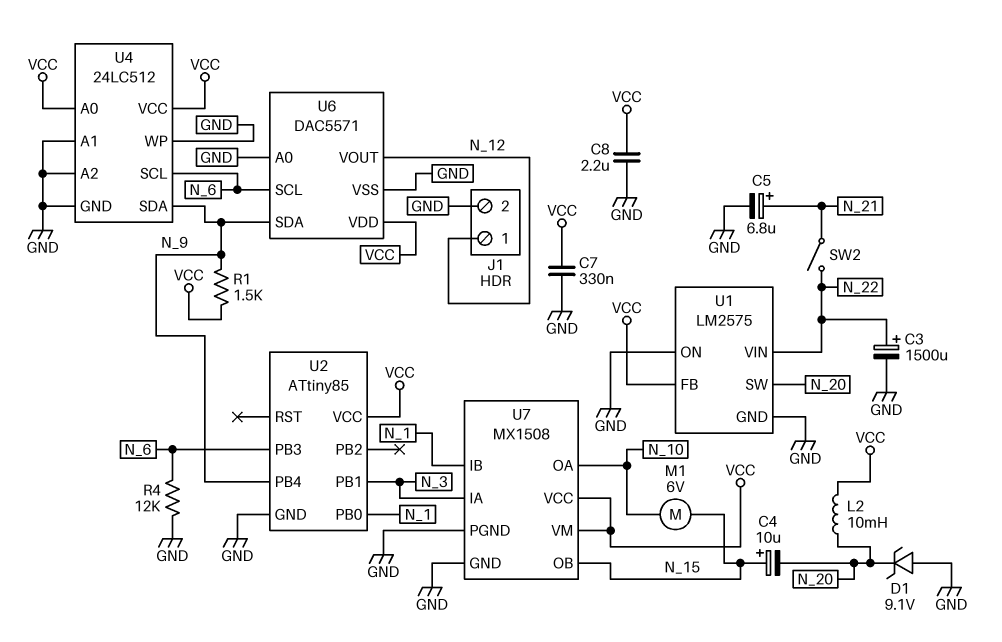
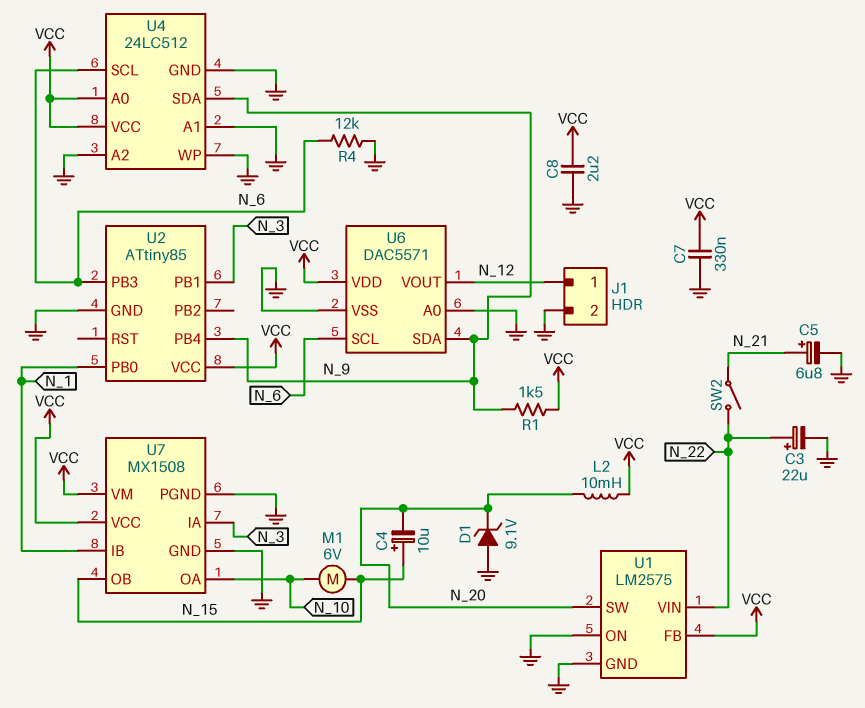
C3: 1500uF (plus N_22, minus GND) -> 22uF (plus N_22, minus GND)

